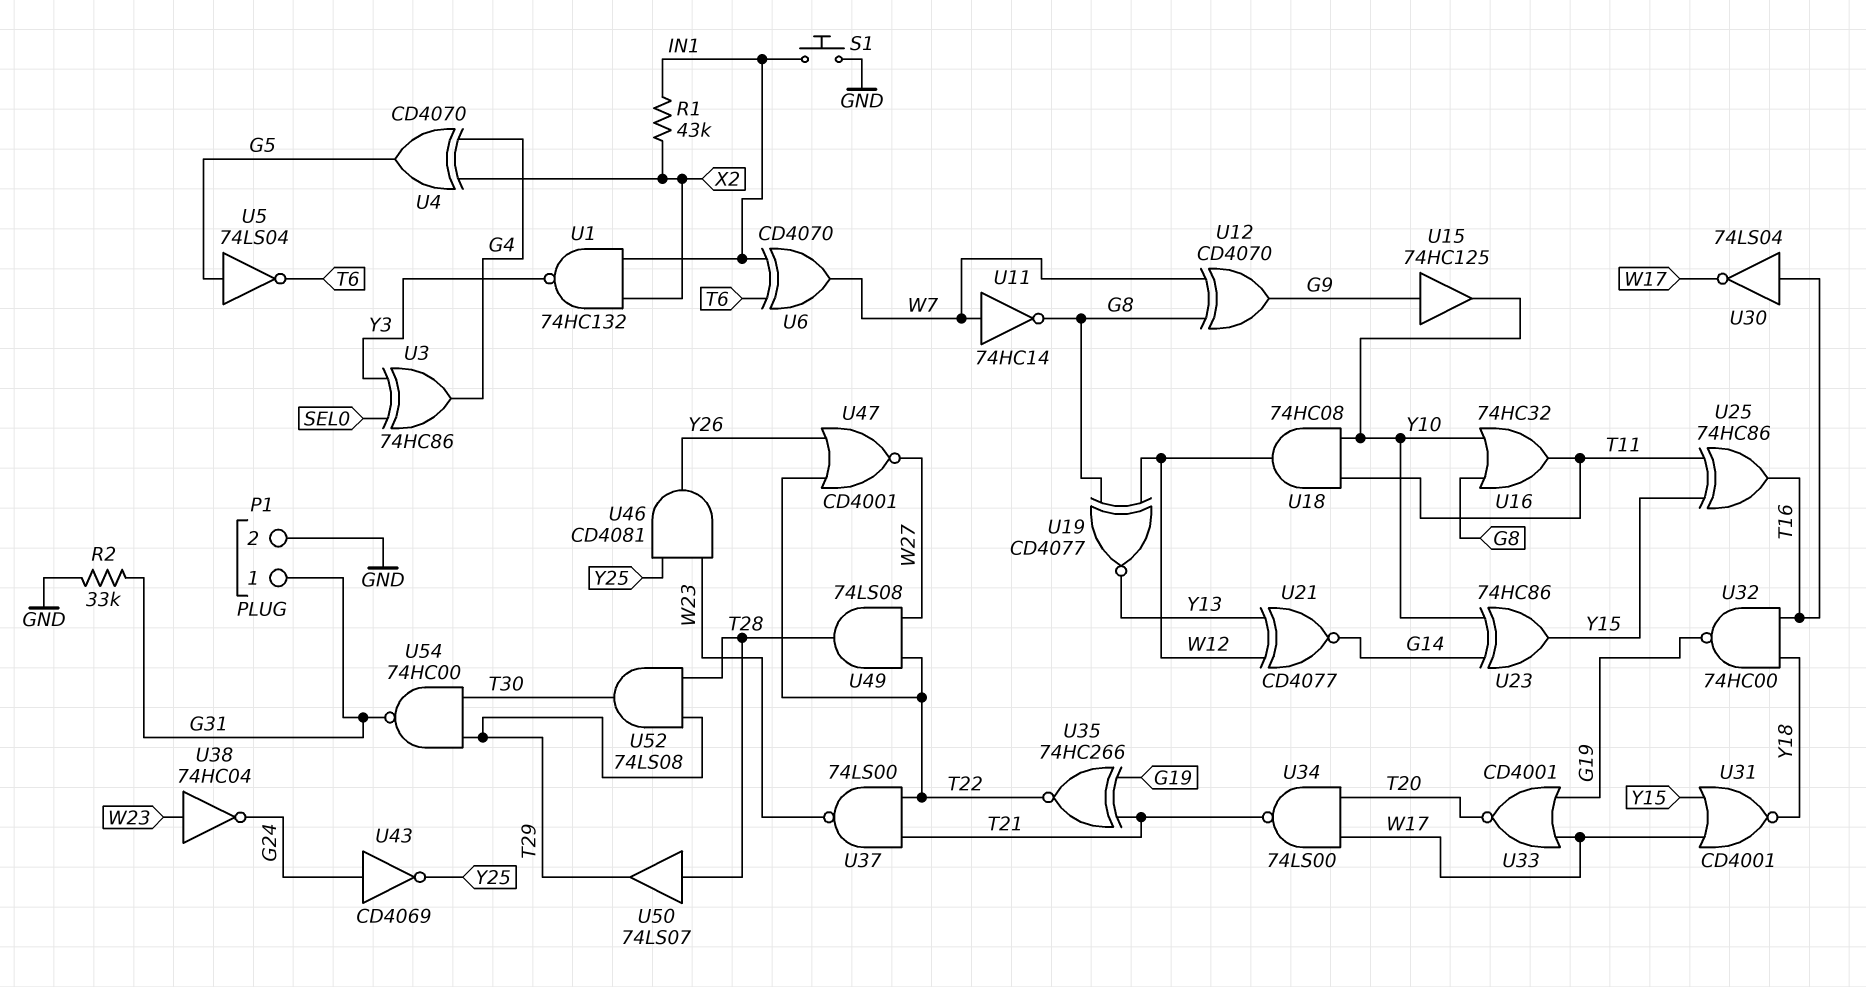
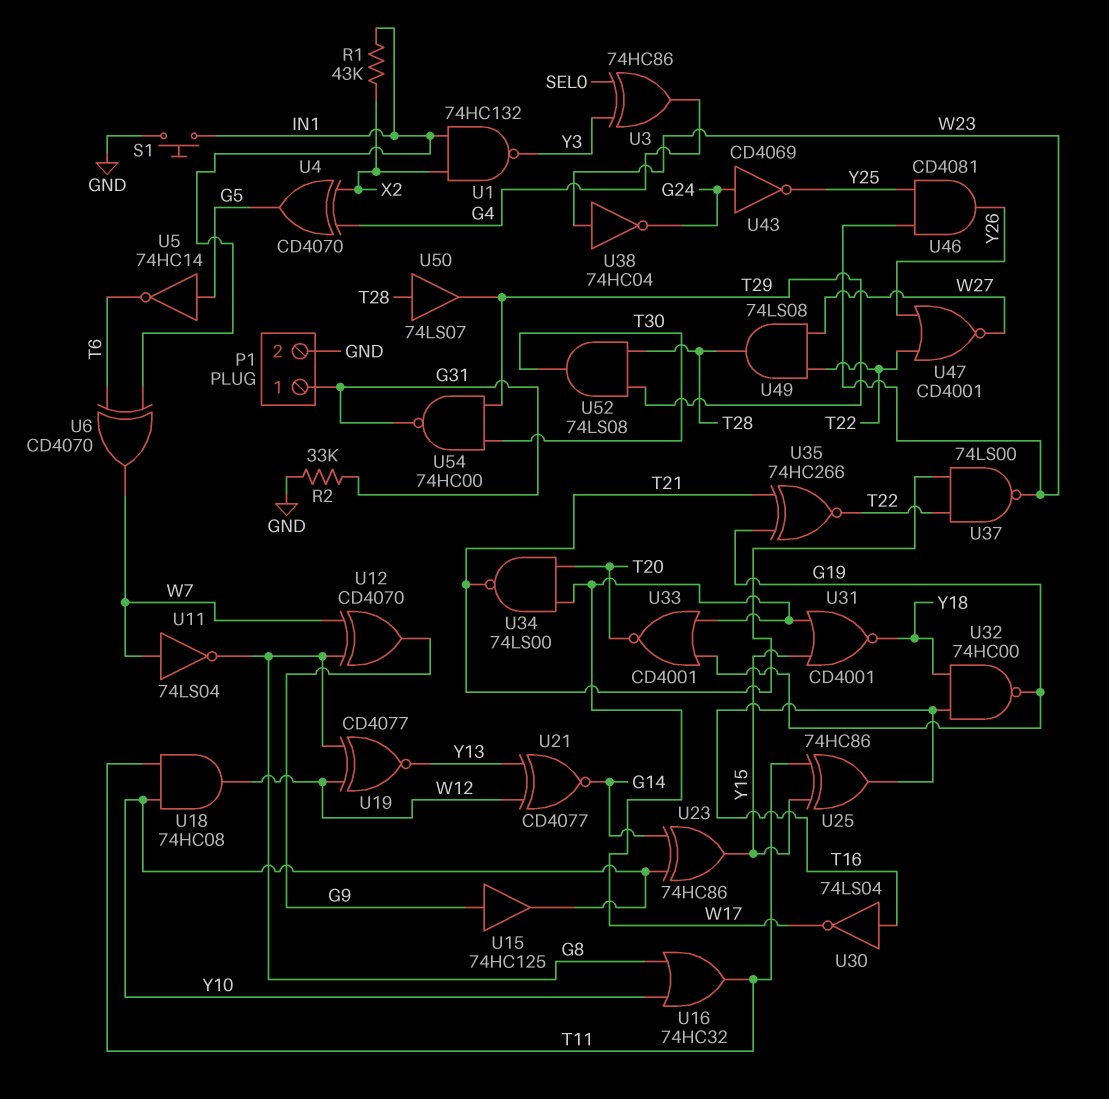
U5: NOT 74LS04 (in G5, out T6) -> NOT 74HC14 (in G5, out T6)
U11: NOT 74HC14 (in W7, out G8) -> NOT 74LS04 (in W7, out G8)

